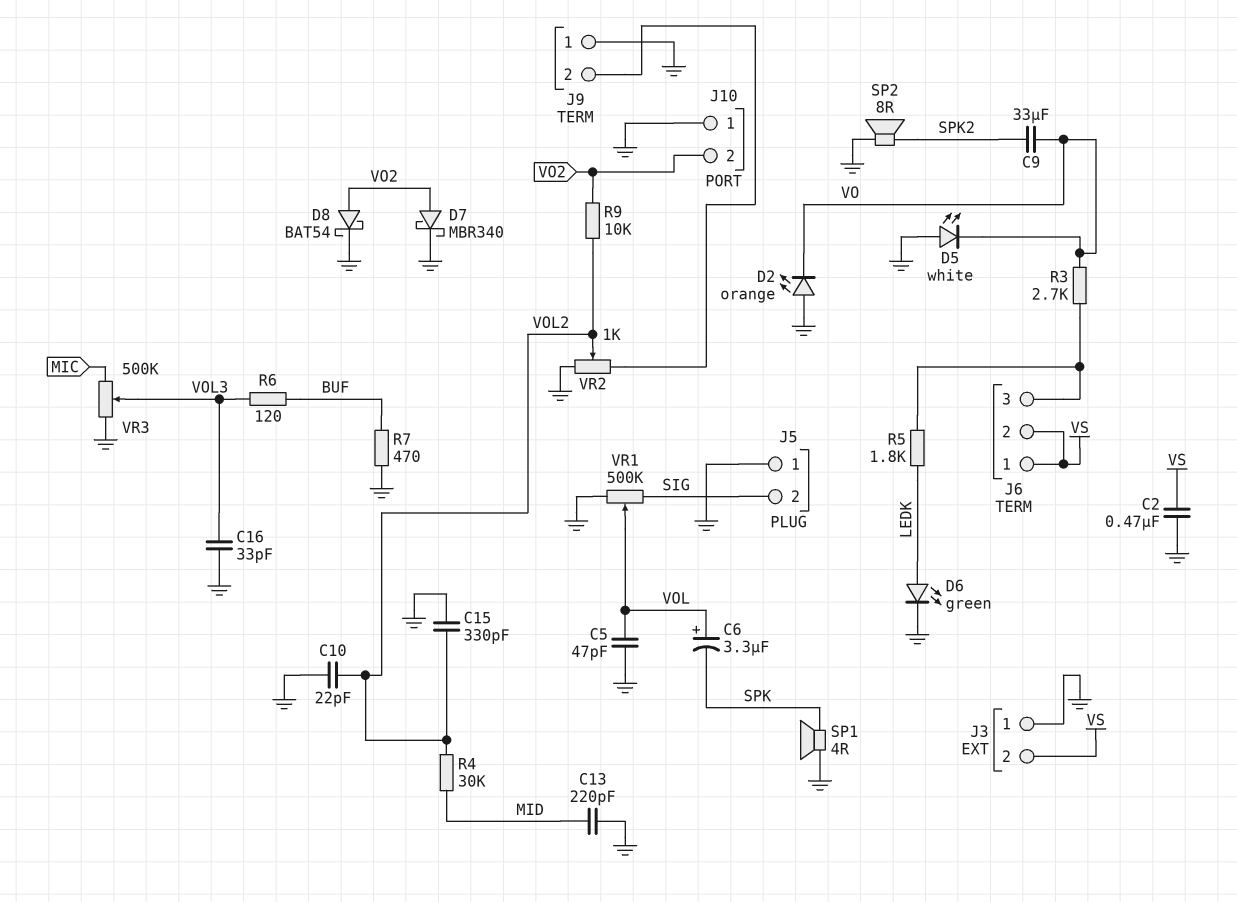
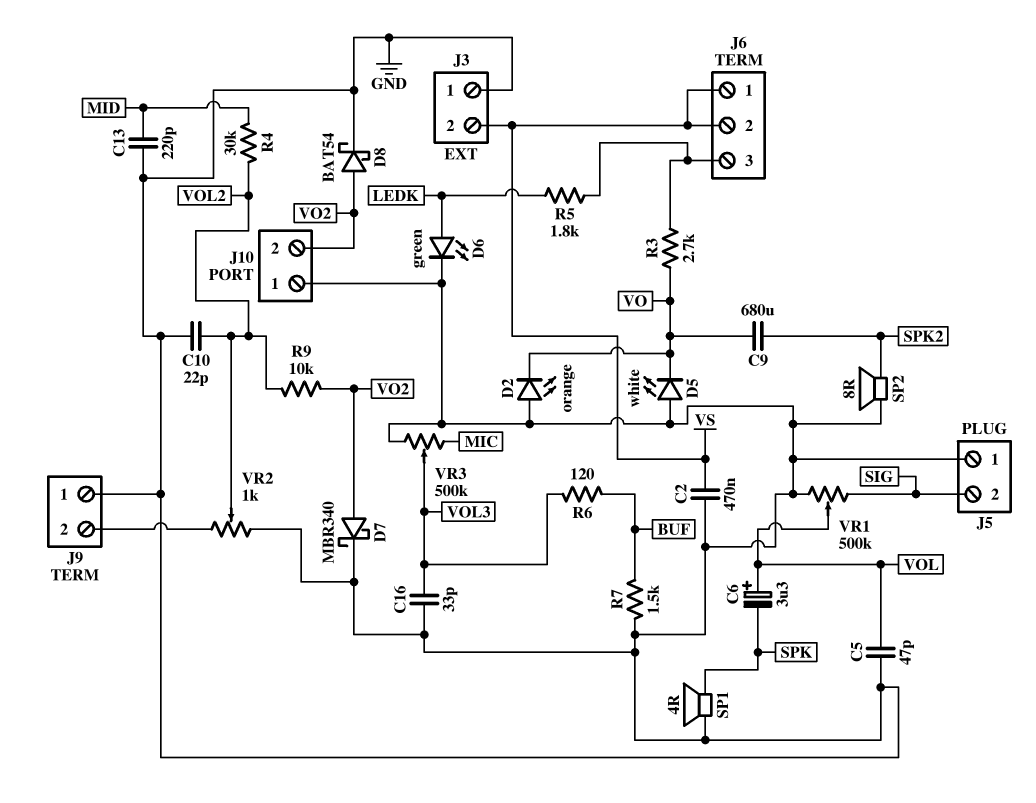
C9: 33uF (SPK2, VO) -> 680uF (SPK2, VO)
C15: 330pF (GND, VOL2) -> none
R7: 470 (BUF, GND) -> 1.5k (BUF, GND)

